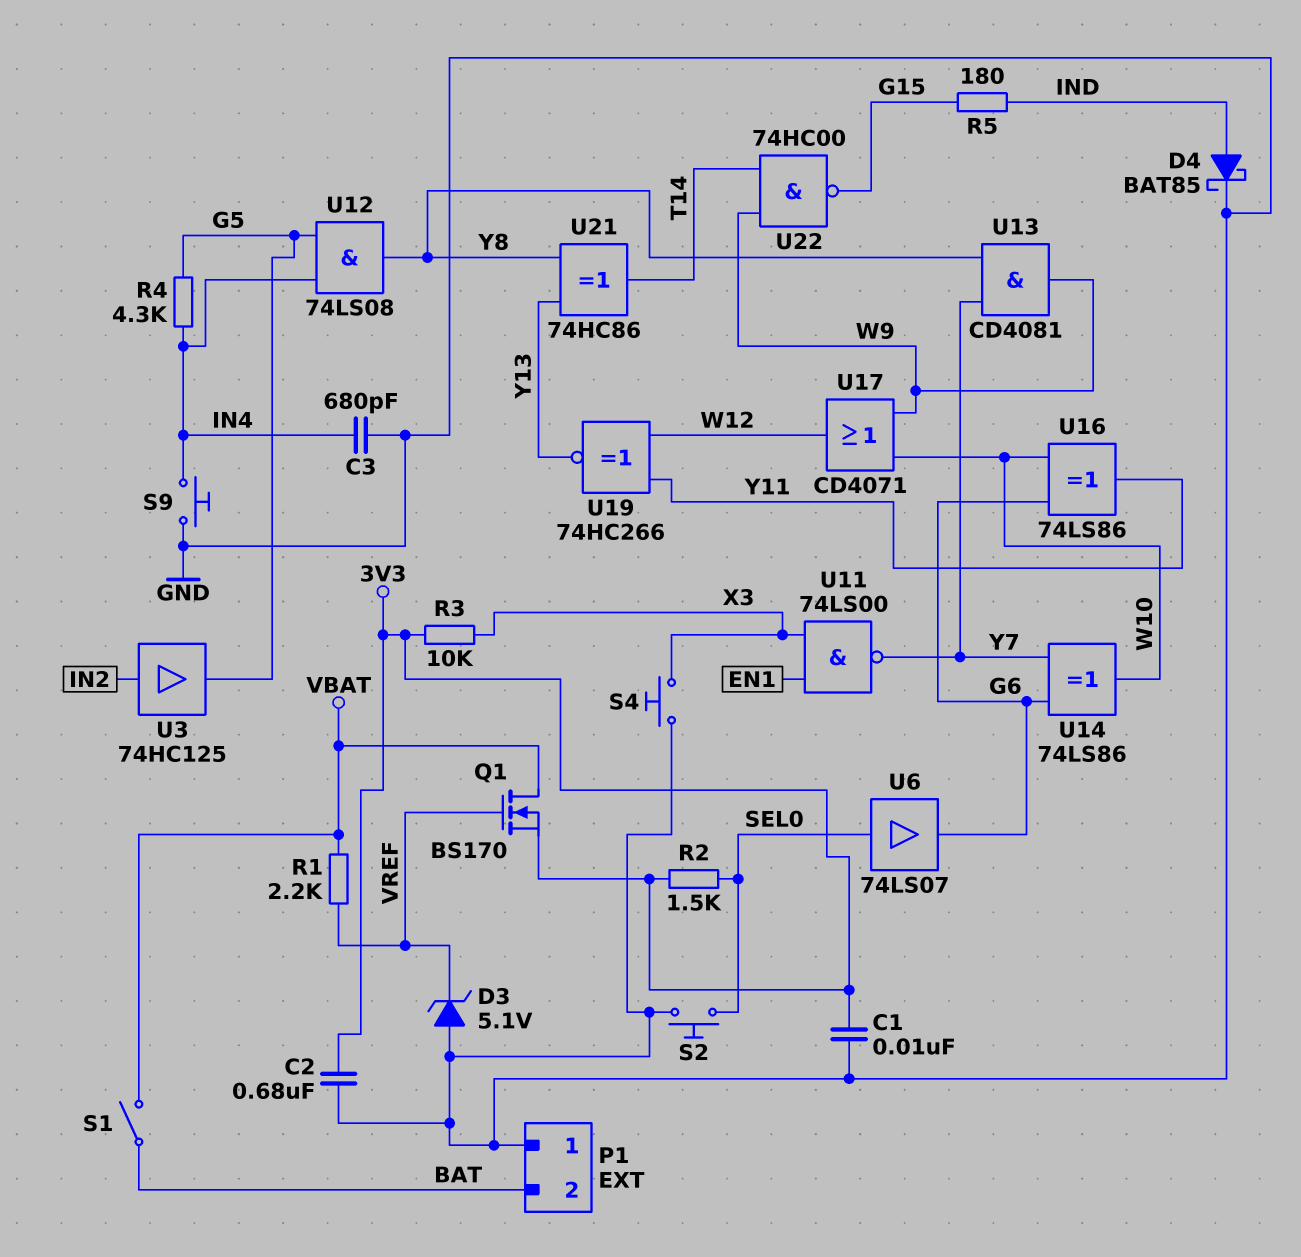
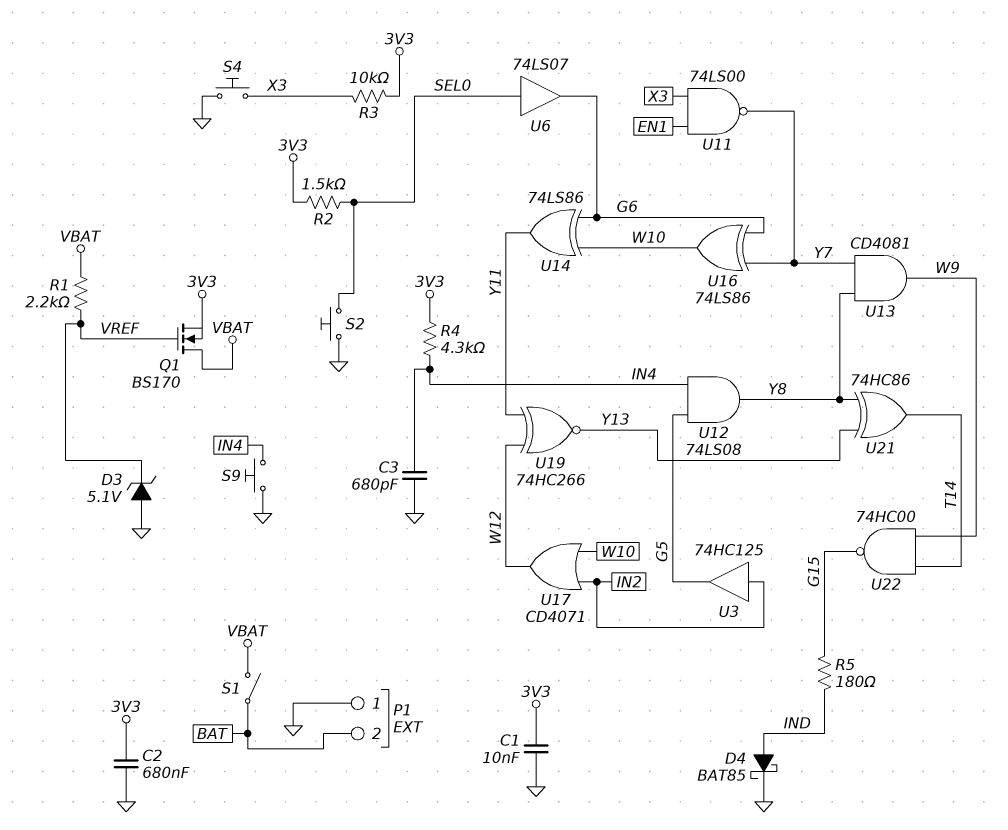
R4: 4.3k (G5, IN4) -> 4.3k (3V3, IN4)
U14: XOR 74LS86 (in G6, in Y7, out W10) -> XOR 74LS86 (in G6, in W10, out Y11)
U16: XOR 74LS86 (in G6, in W10, out Y11) -> XOR 74LS86 (in G6, in Y7, out W10)
U17: OR CD4071 (in W9, in W10, out W12) -> OR CD4071 (in IN2, in W10, out W12)

